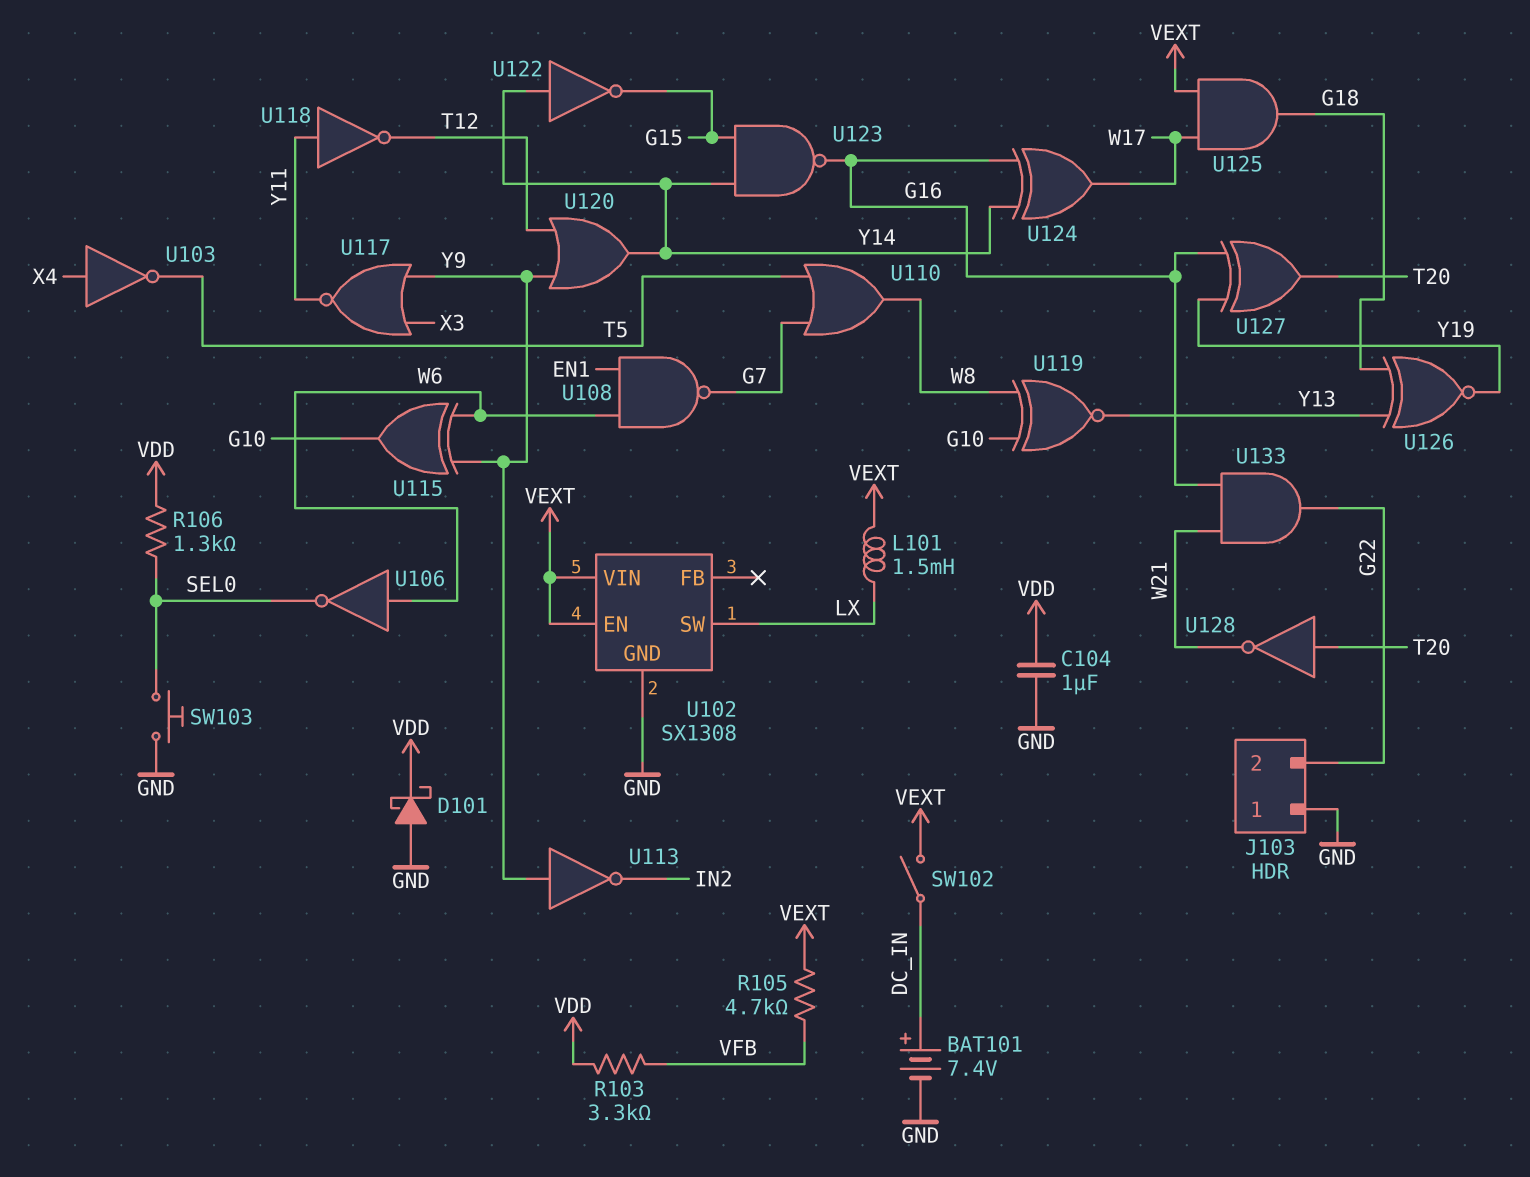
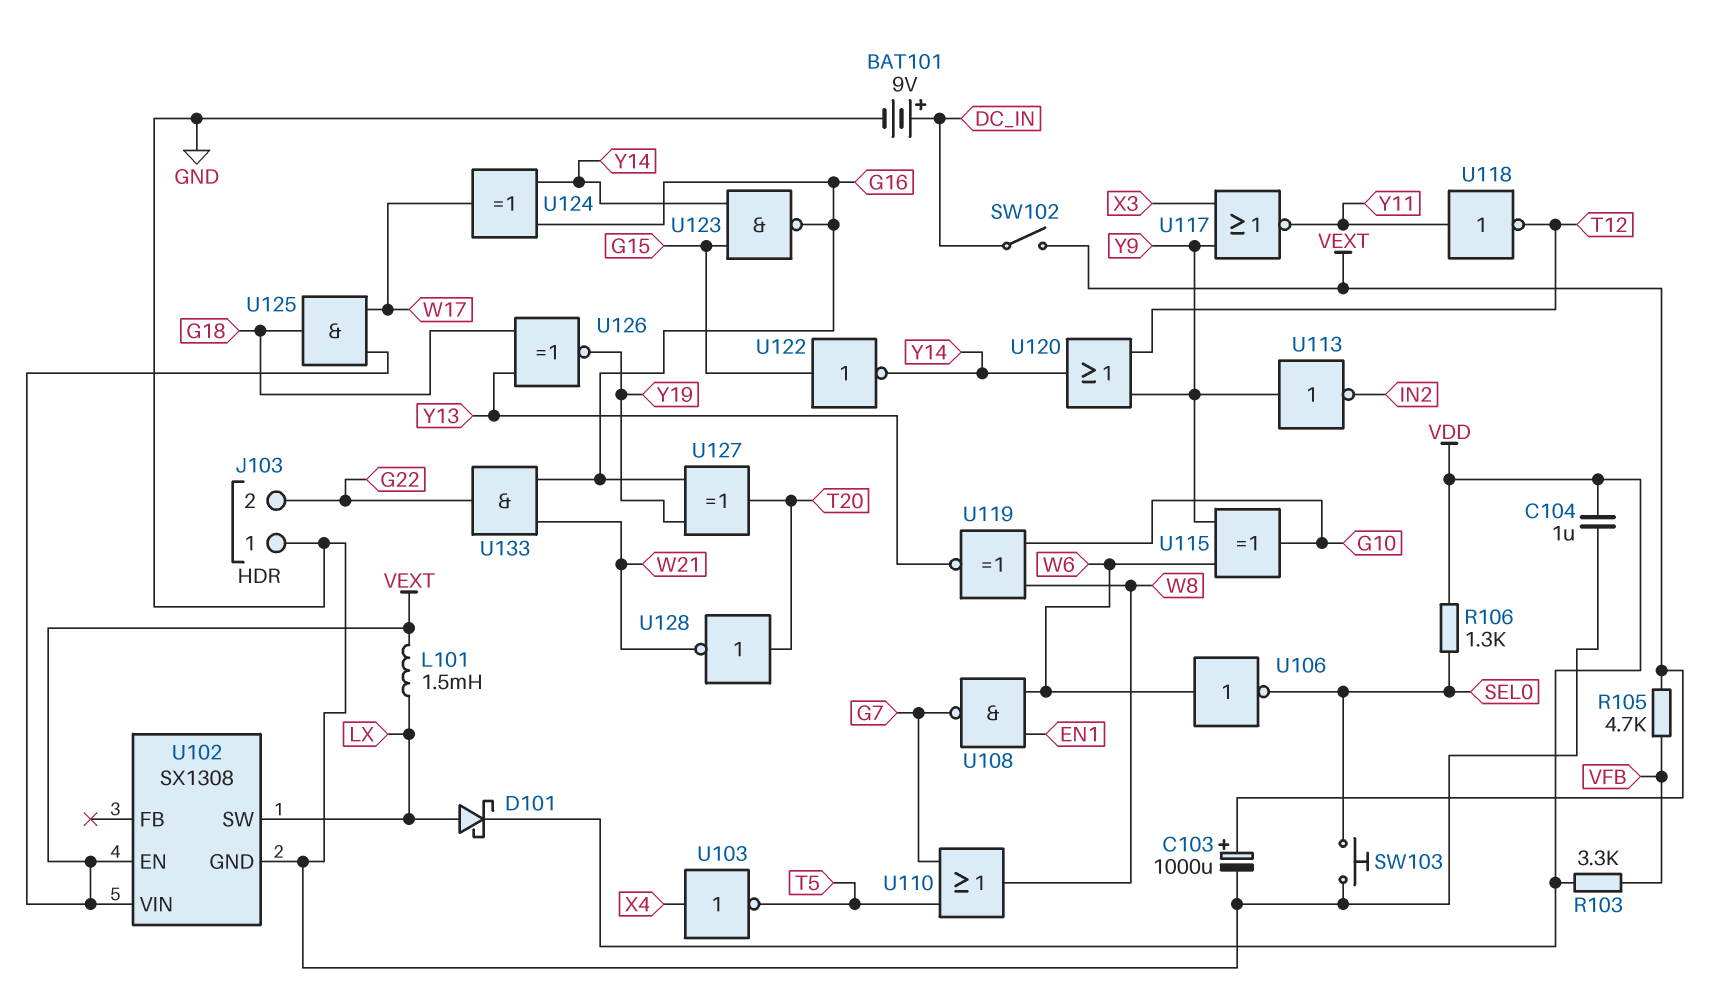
BAT101: 7.4V (plus DC_IN, minus GND) -> 9V (plus DC_IN, minus GND)
C103: none -> 1000uF (plus VEXT, minus GND)
D101: schottky (A GND, K VDD) -> schottky (A LX, K VDD)
U122: NOT (in Y14, out G15) -> NOT (in G15, out Y14)

